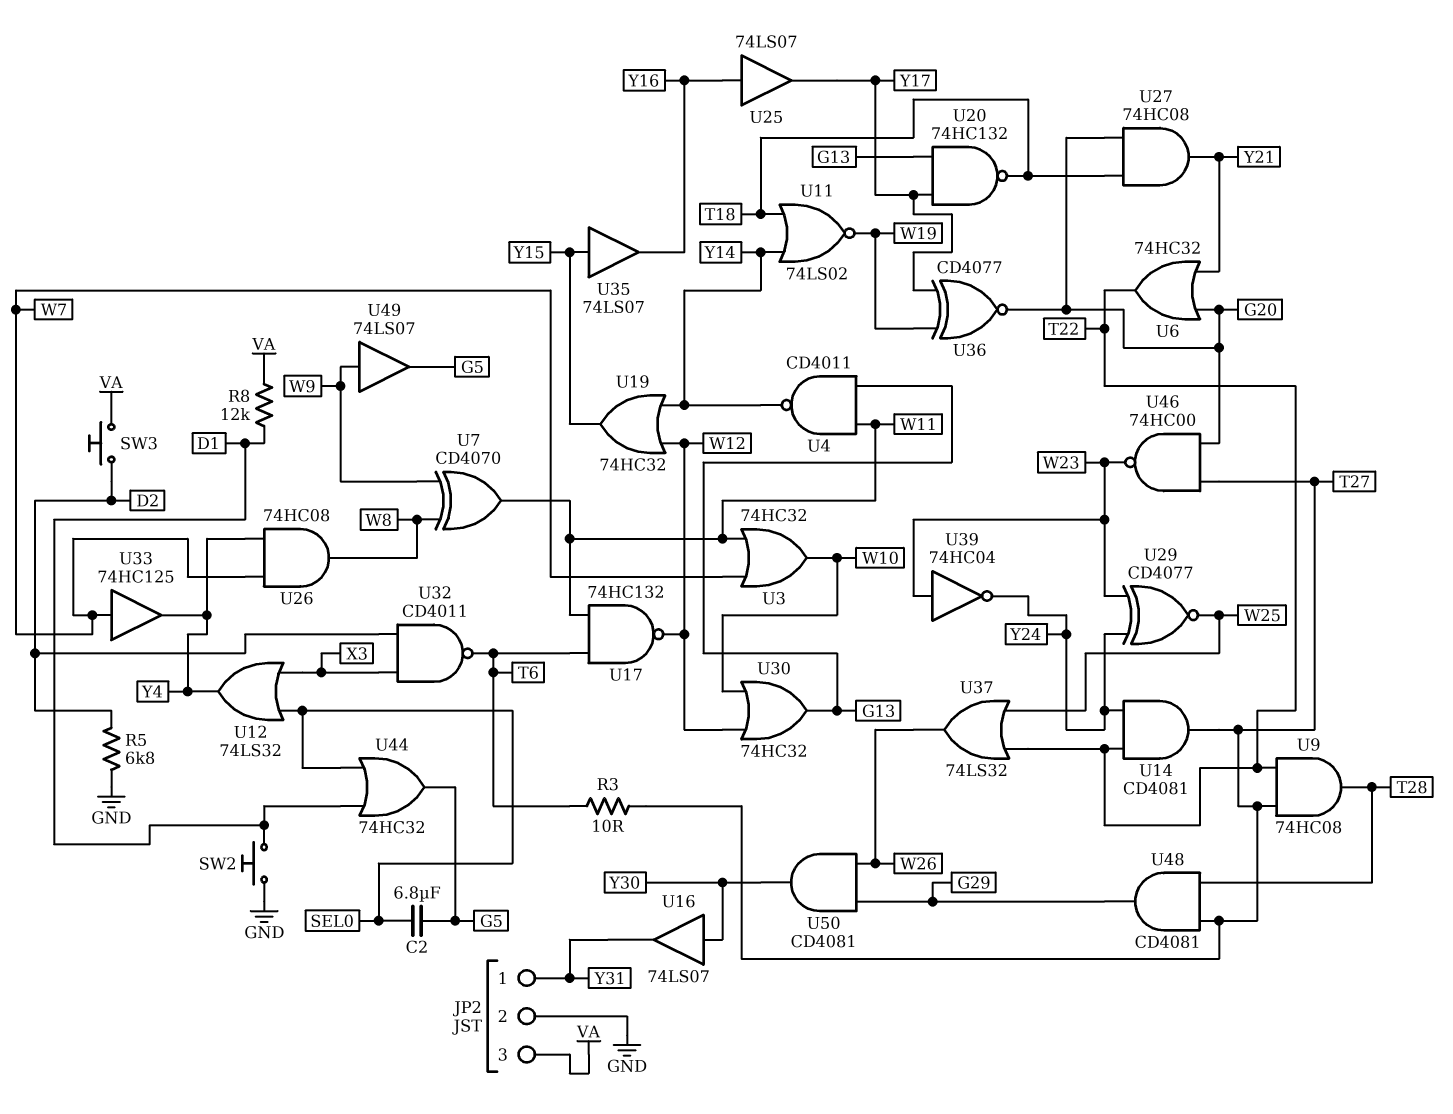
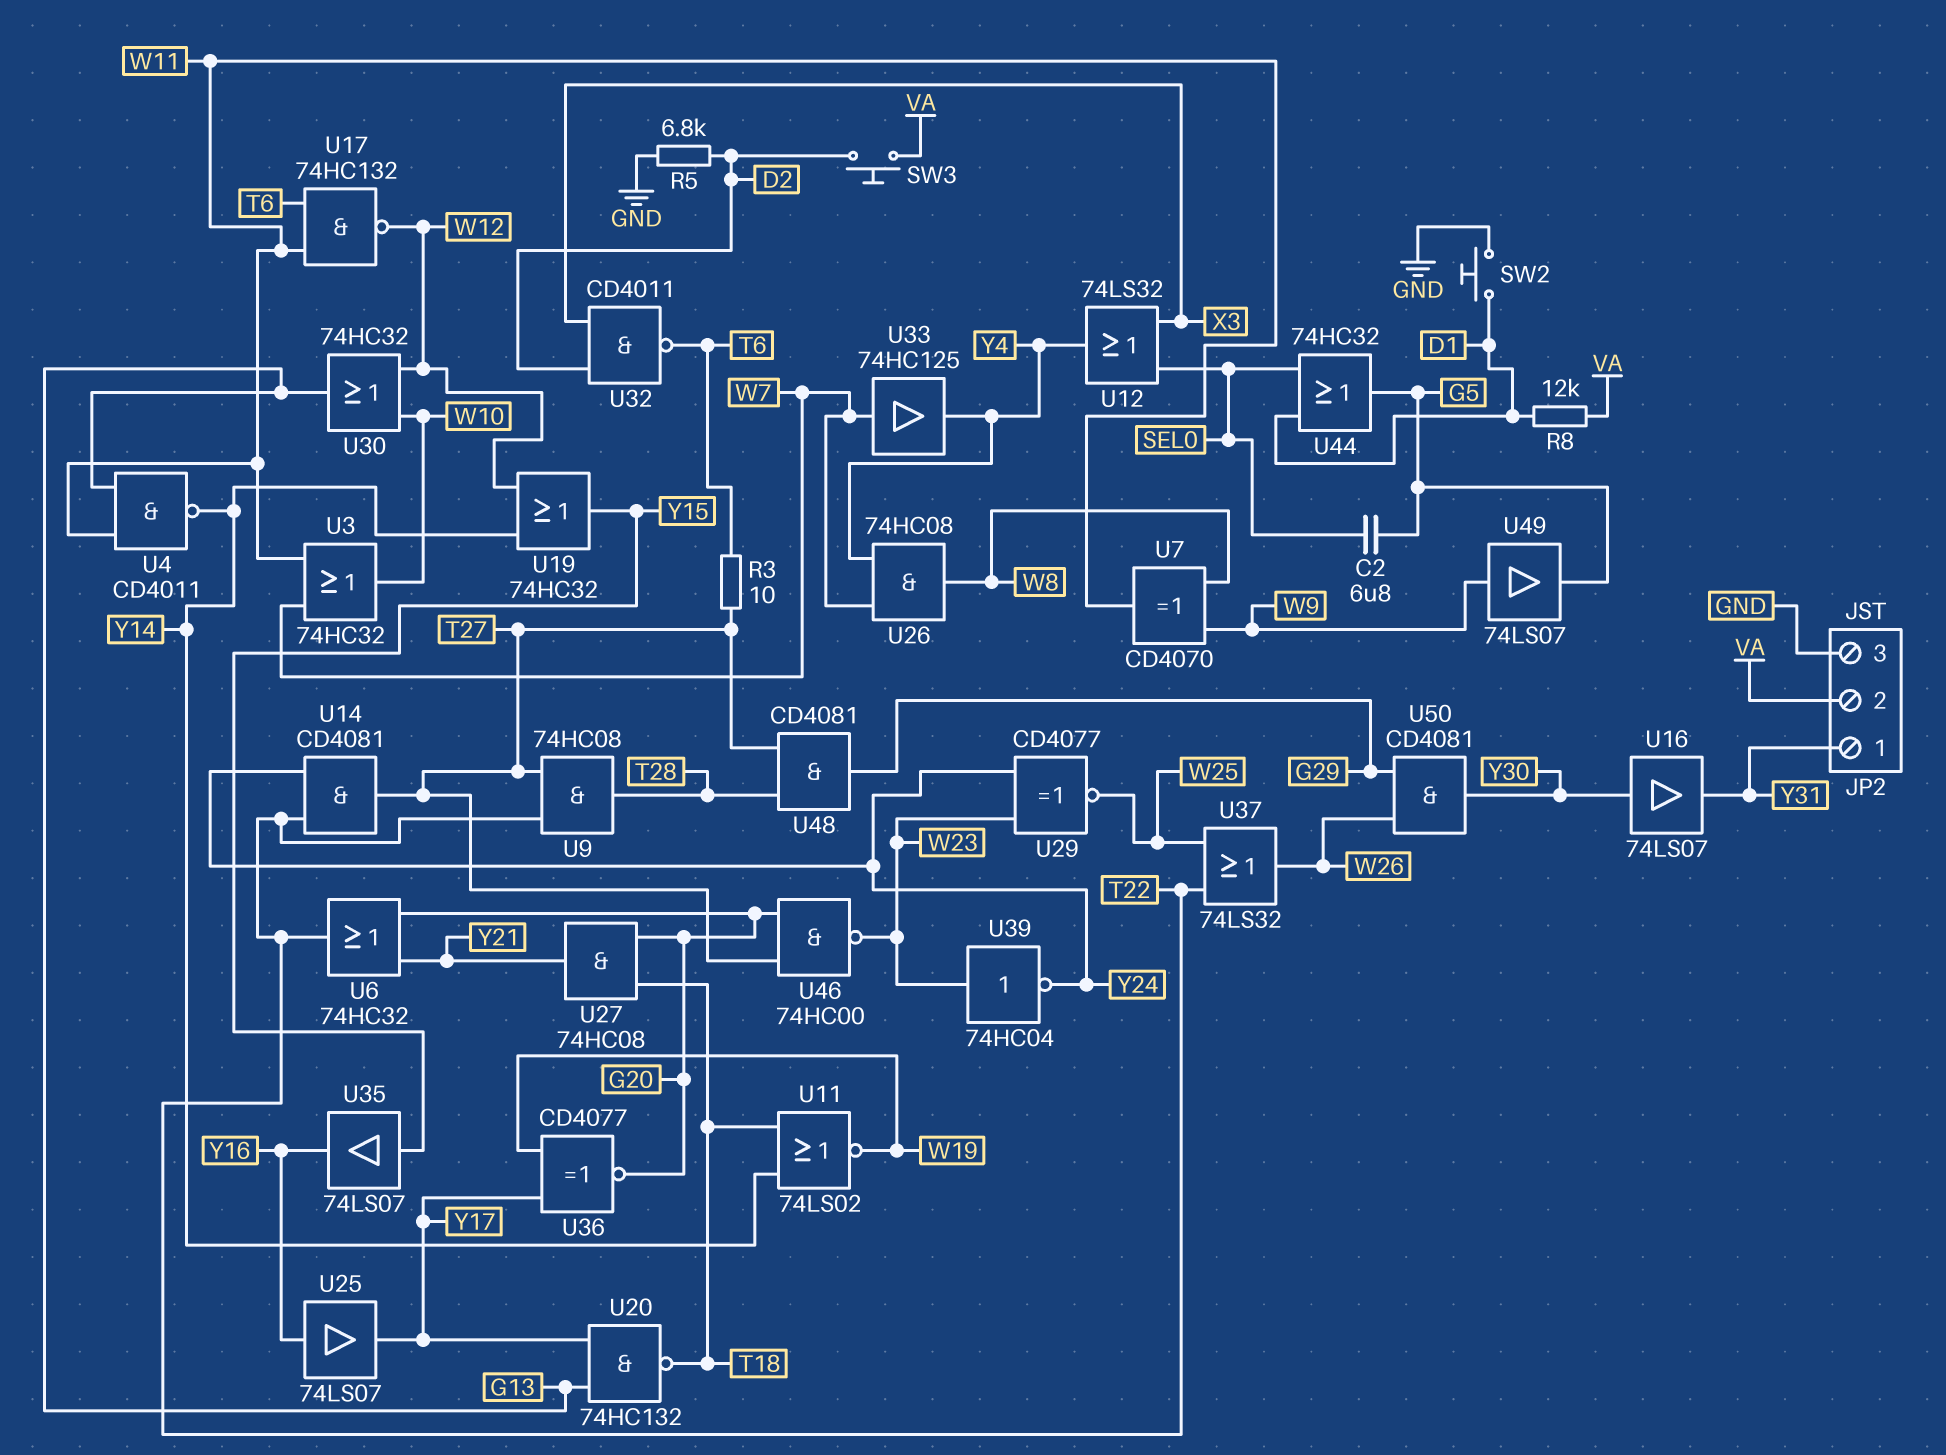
JP2 pin 2: GND -> VA
JP2 pin 3: VA -> GND

